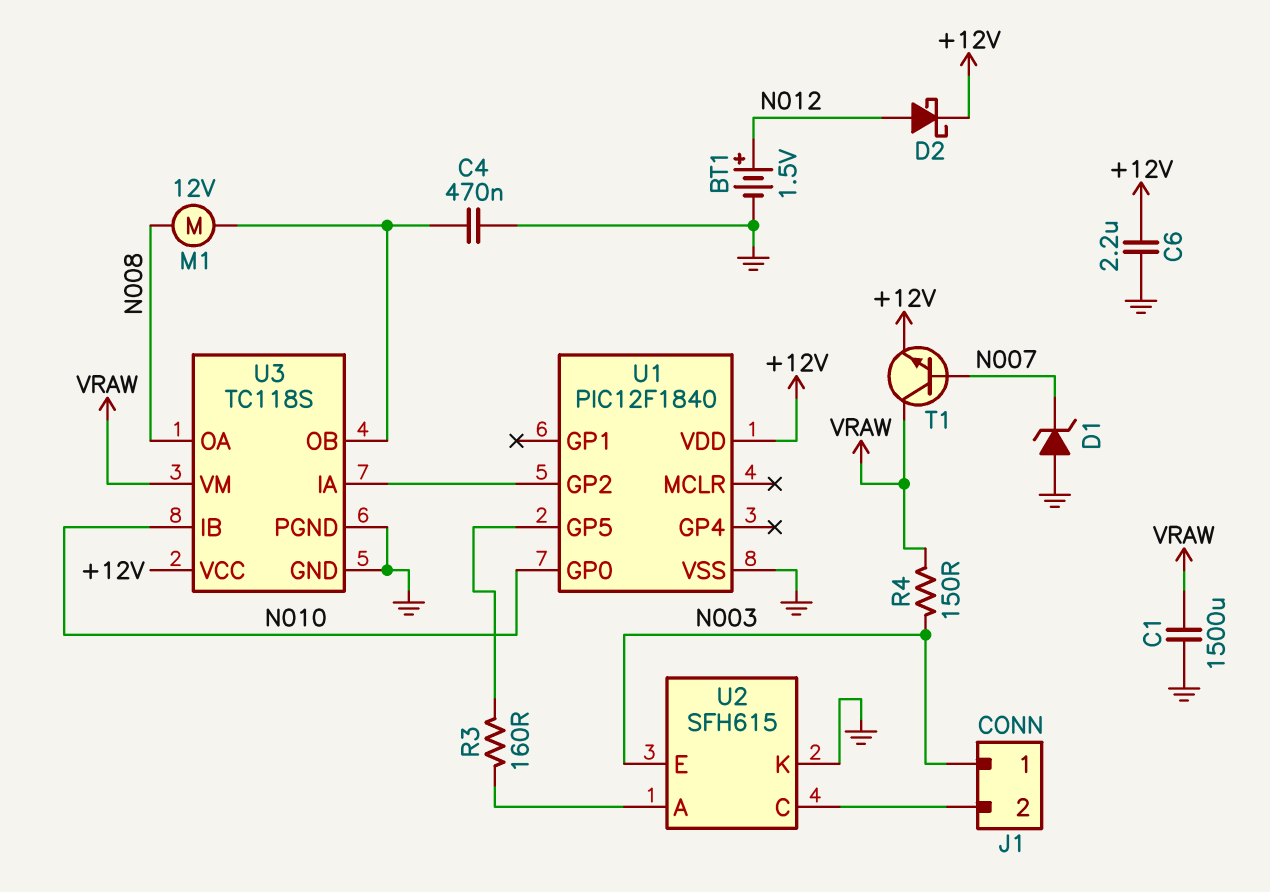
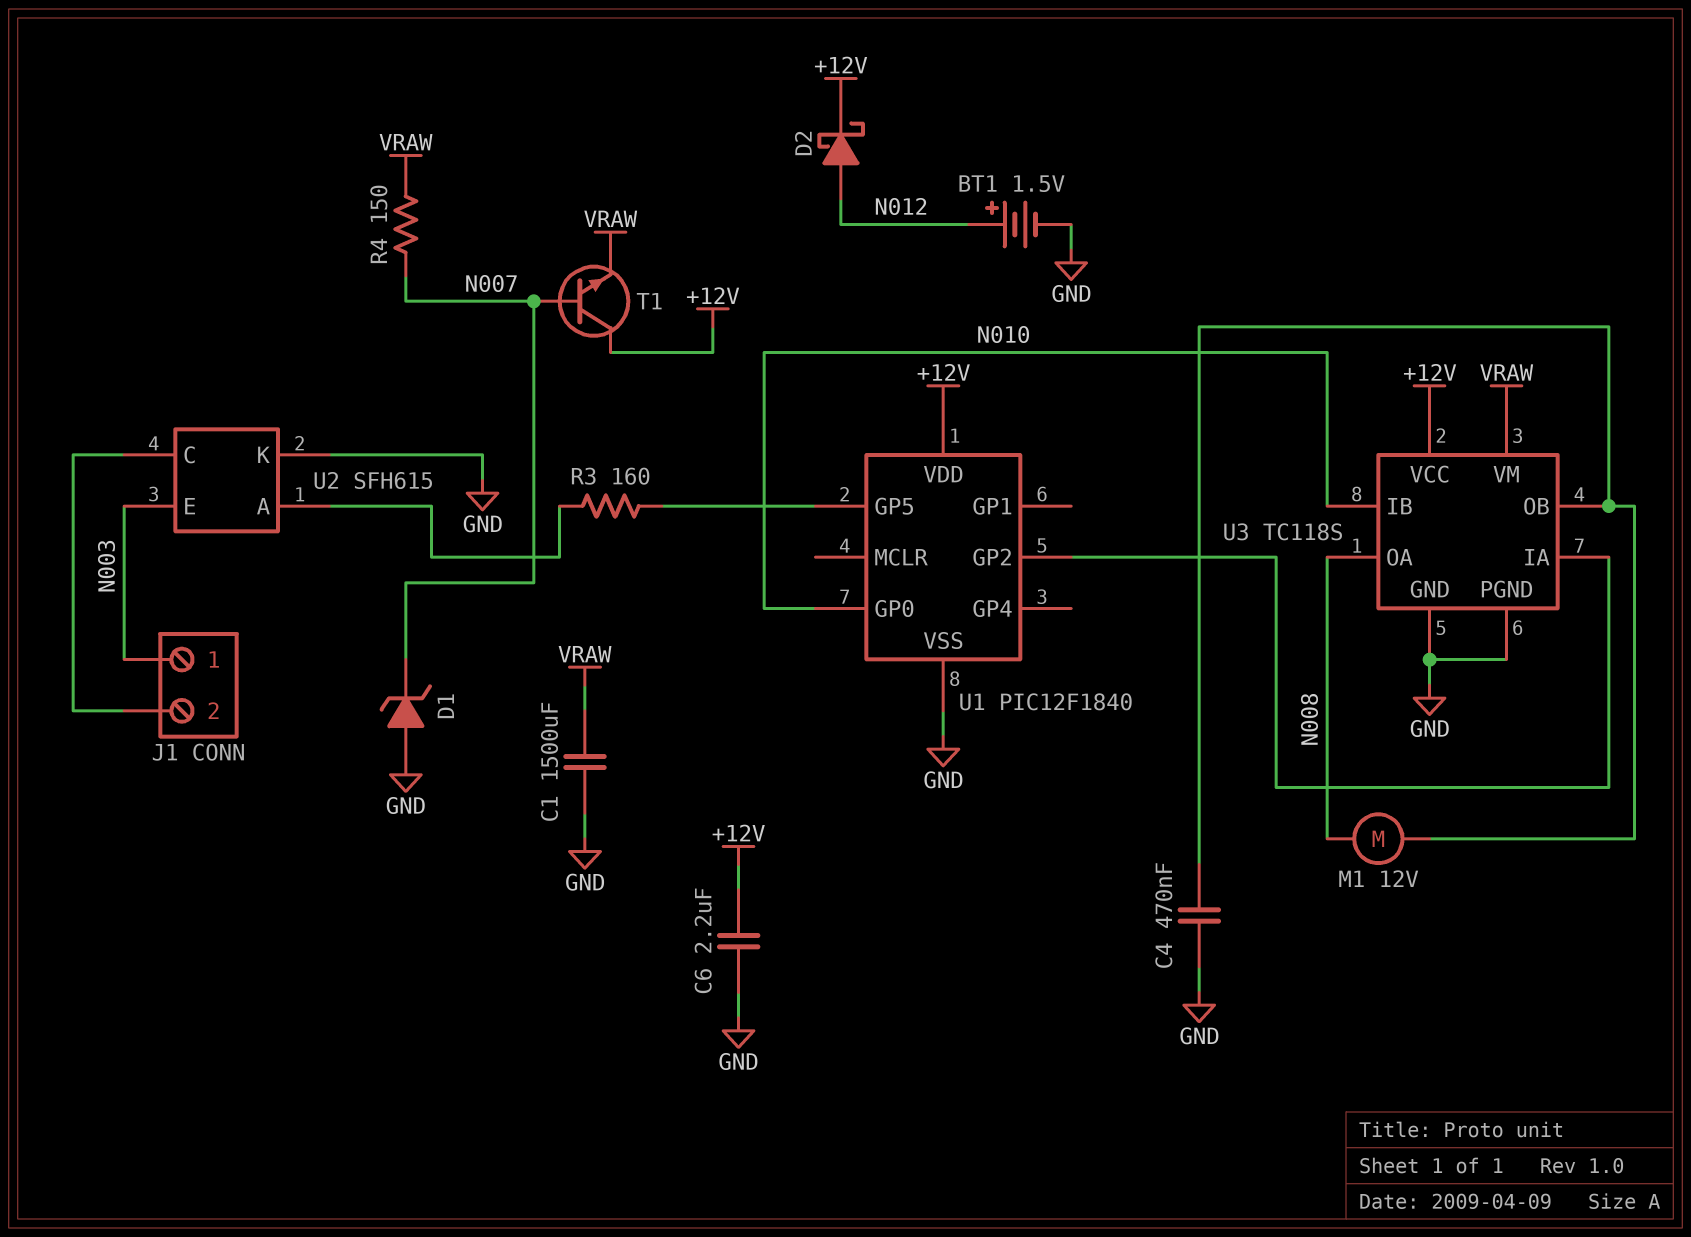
R4: 150 (N003, VRAW) -> 150 (N007, VRAW)
T1: NPN (B N007, C VRAW, E +12V) -> NPN (B N007, C +12V, E VRAW)

